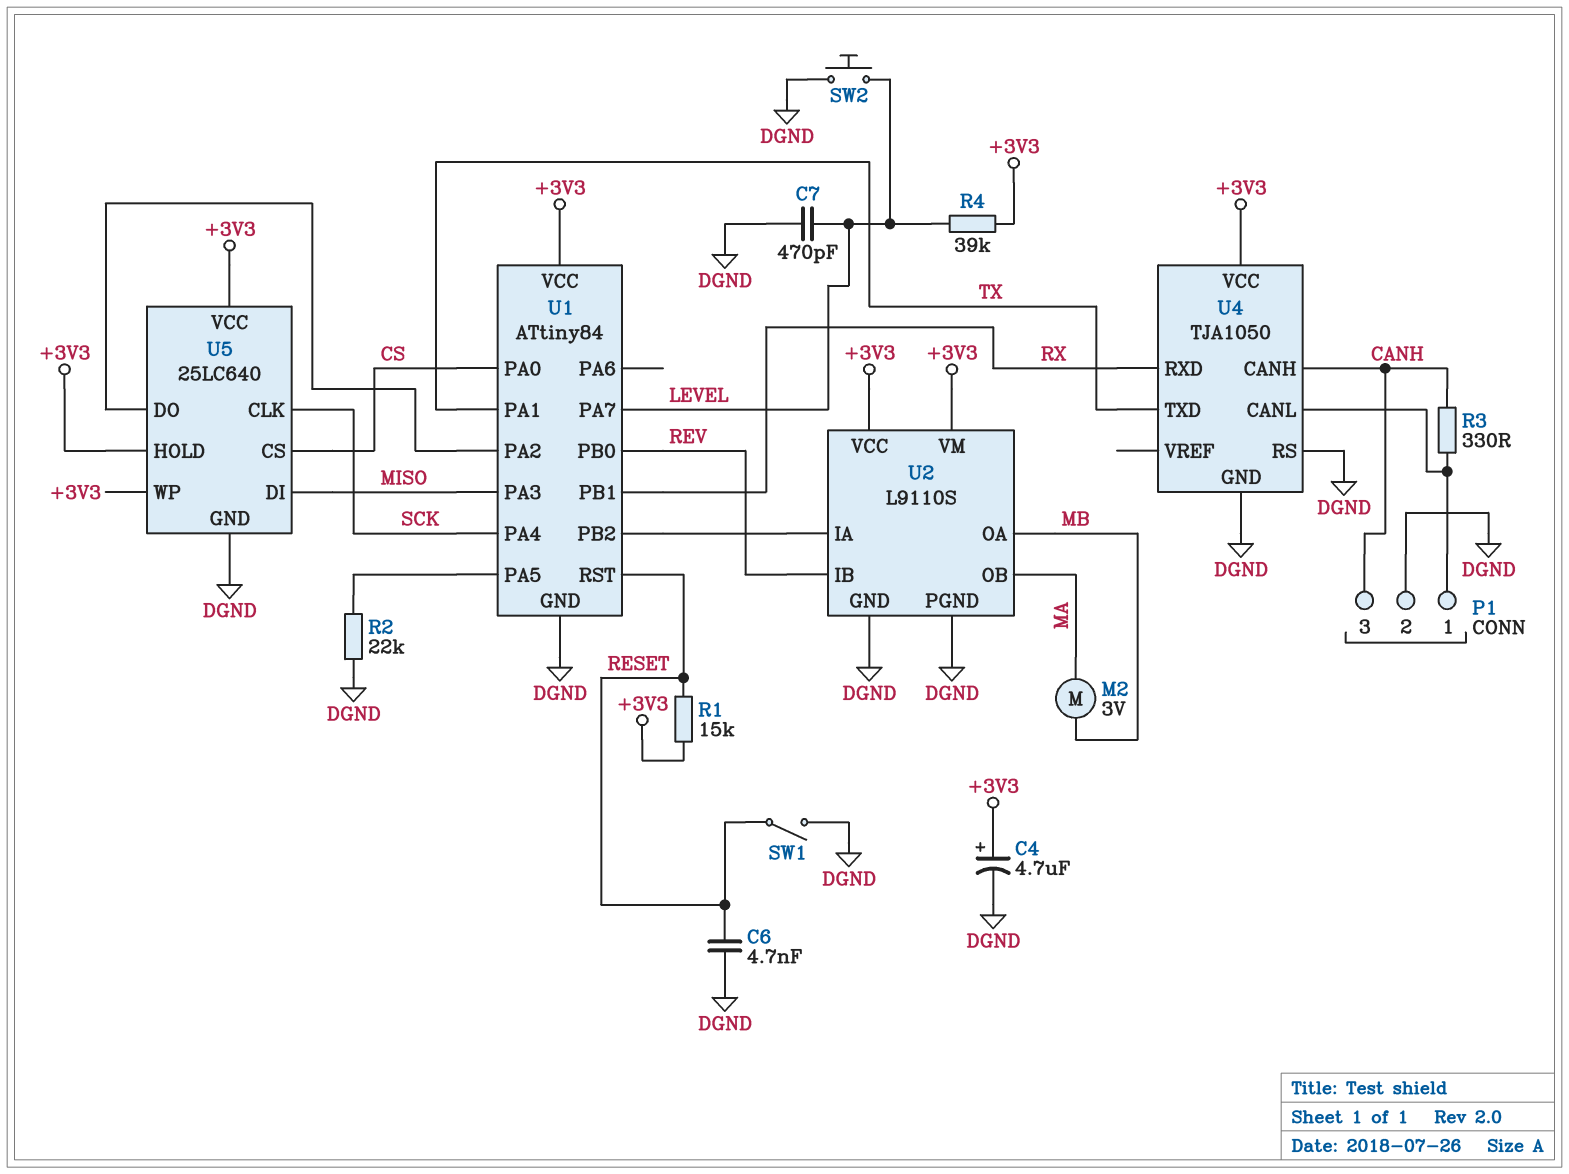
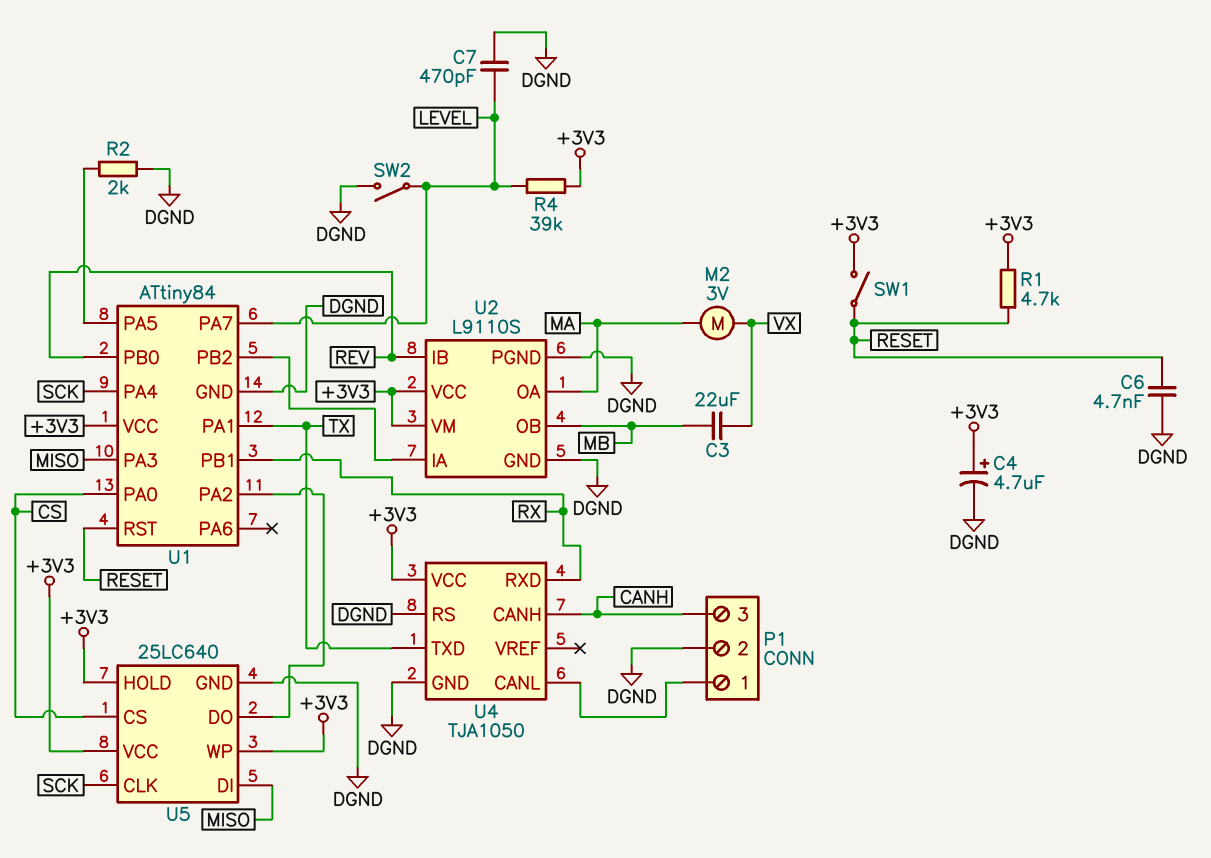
C3: none -> 22uF (MB, VX)
M2: motor 3V (MA, MB) -> motor 3V (MA, VX)
R1: 15k (+3V3, RESET) -> 4.7k (+3V3, RESET)
R2: 22k (DGND, U1/PA5) -> 2k (DGND, U1/PA5)
R3: 330 (CANH, P1/1) -> none
SW1: switch (DGND, RESET) -> switch (+3V3, RESET)
SW2: button (DGND, LEVEL) -> switch (DGND, LEVEL)
U2 pin OA: MB -> MA
U2 pin OB: MA -> MB

